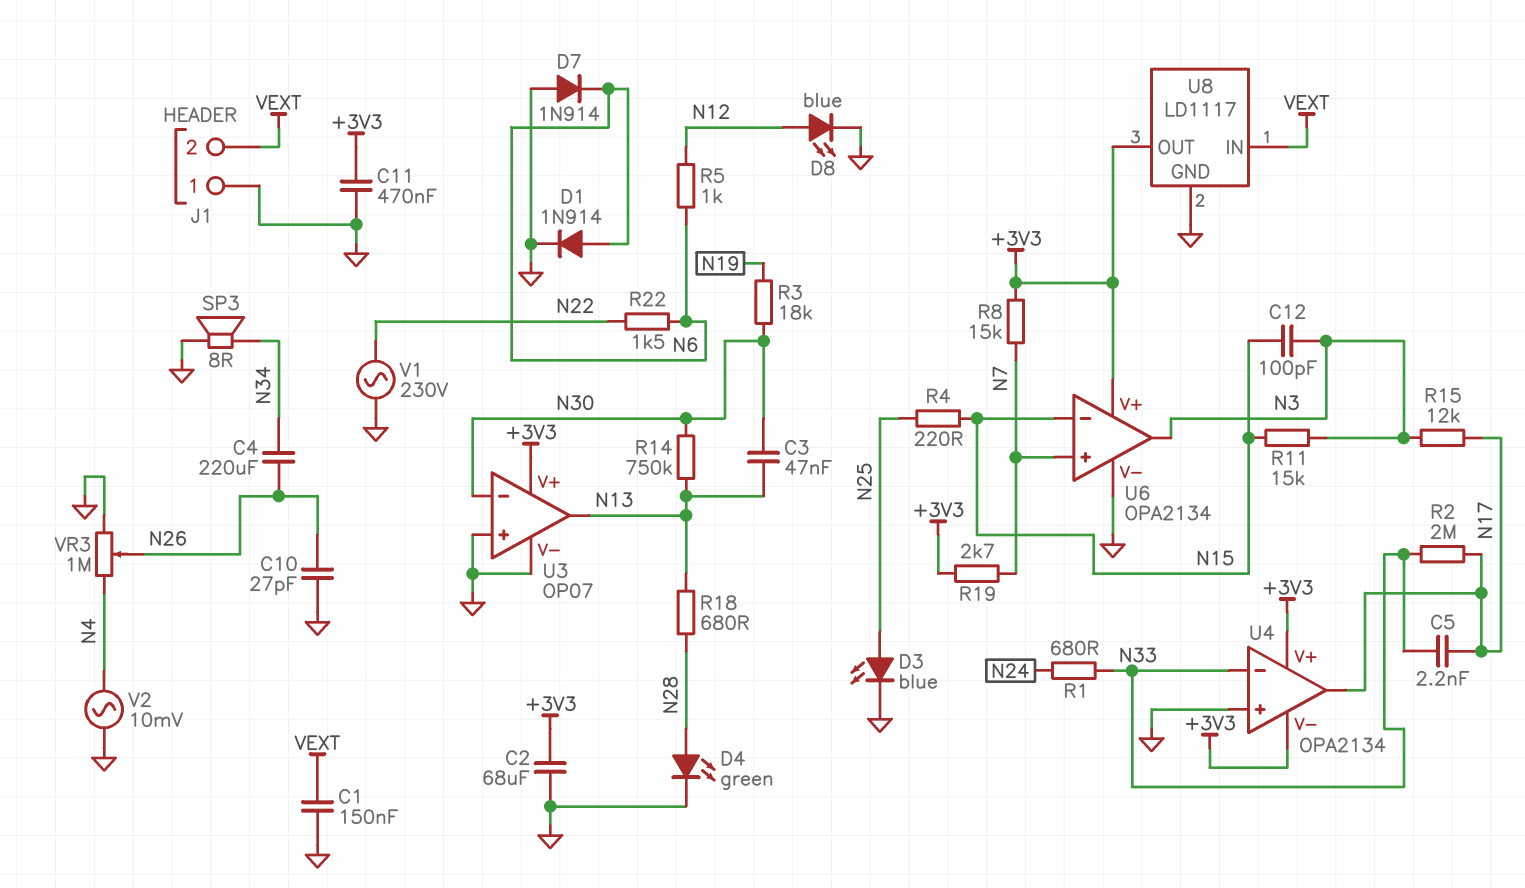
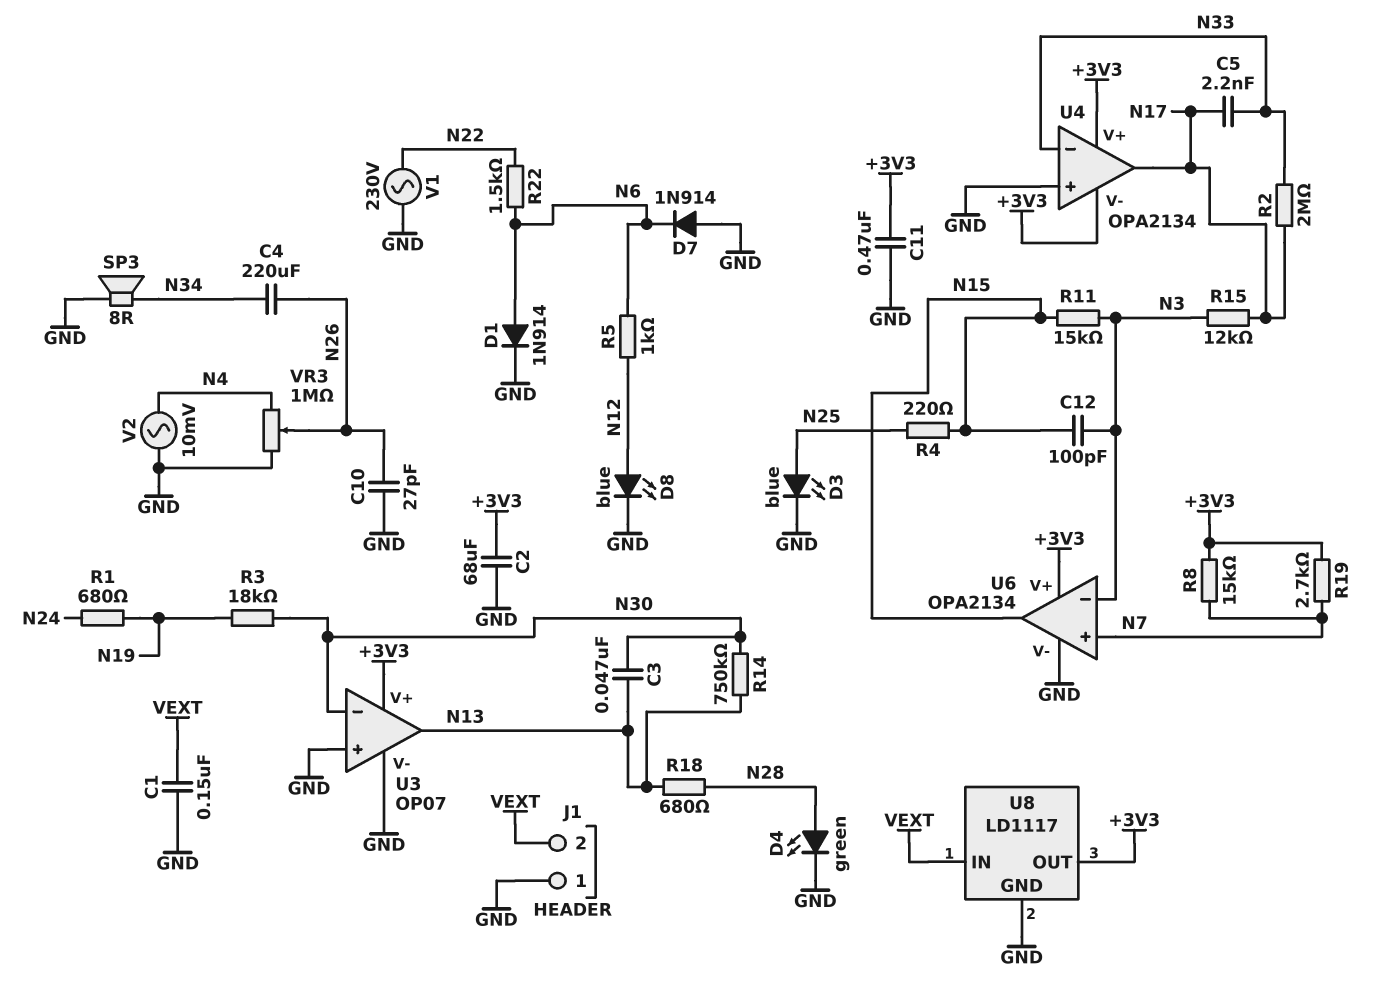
R1: 680 (N24, N33) -> 680 (N19, N24)
U6 pin in-: N15 -> N3
U6 pin out: N3 -> N15

